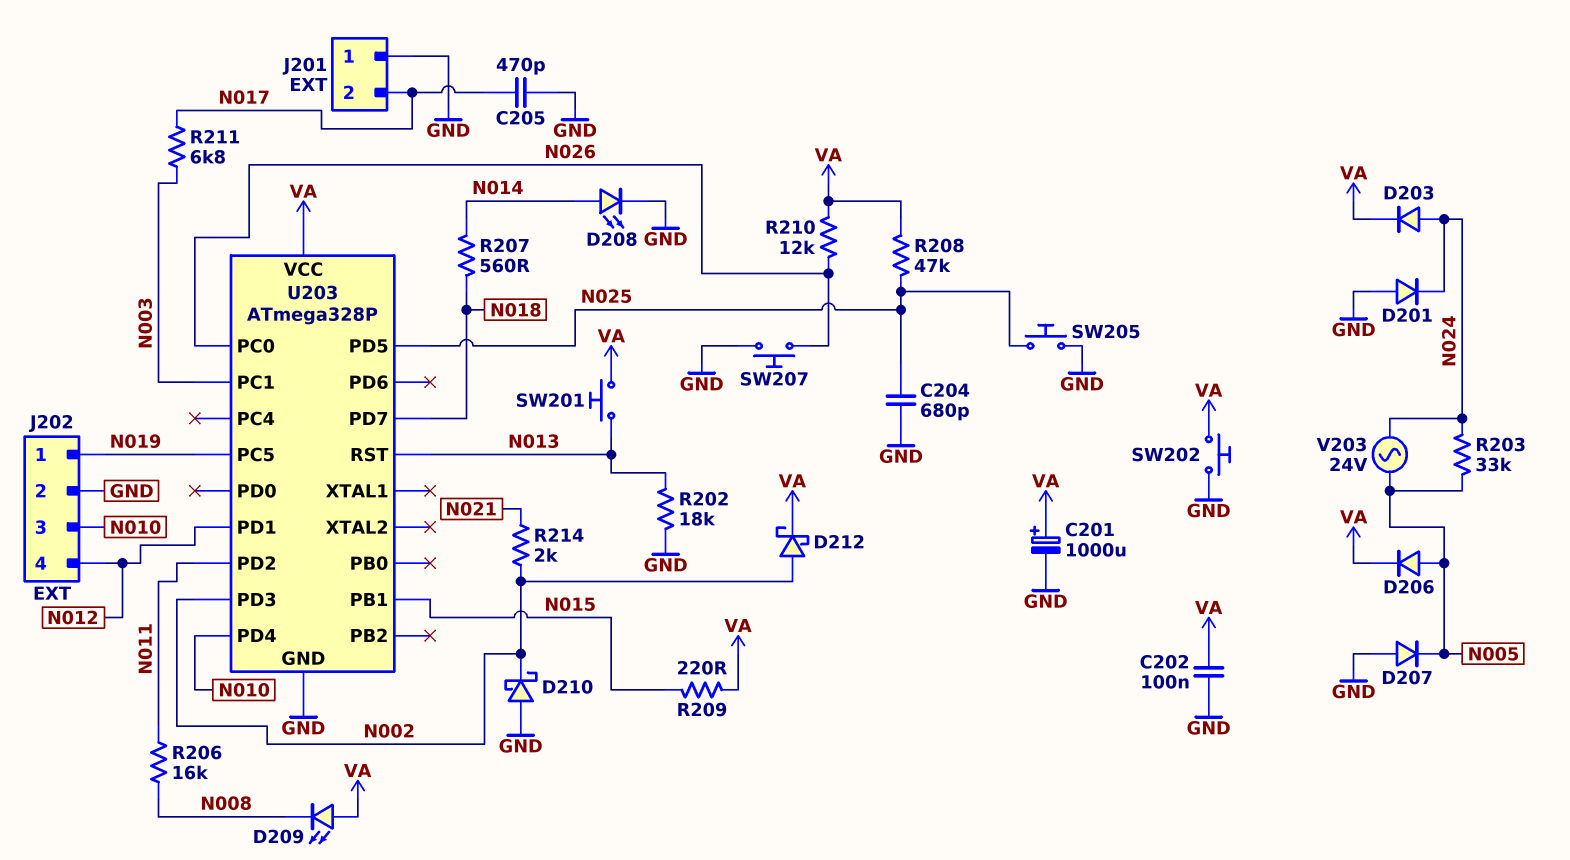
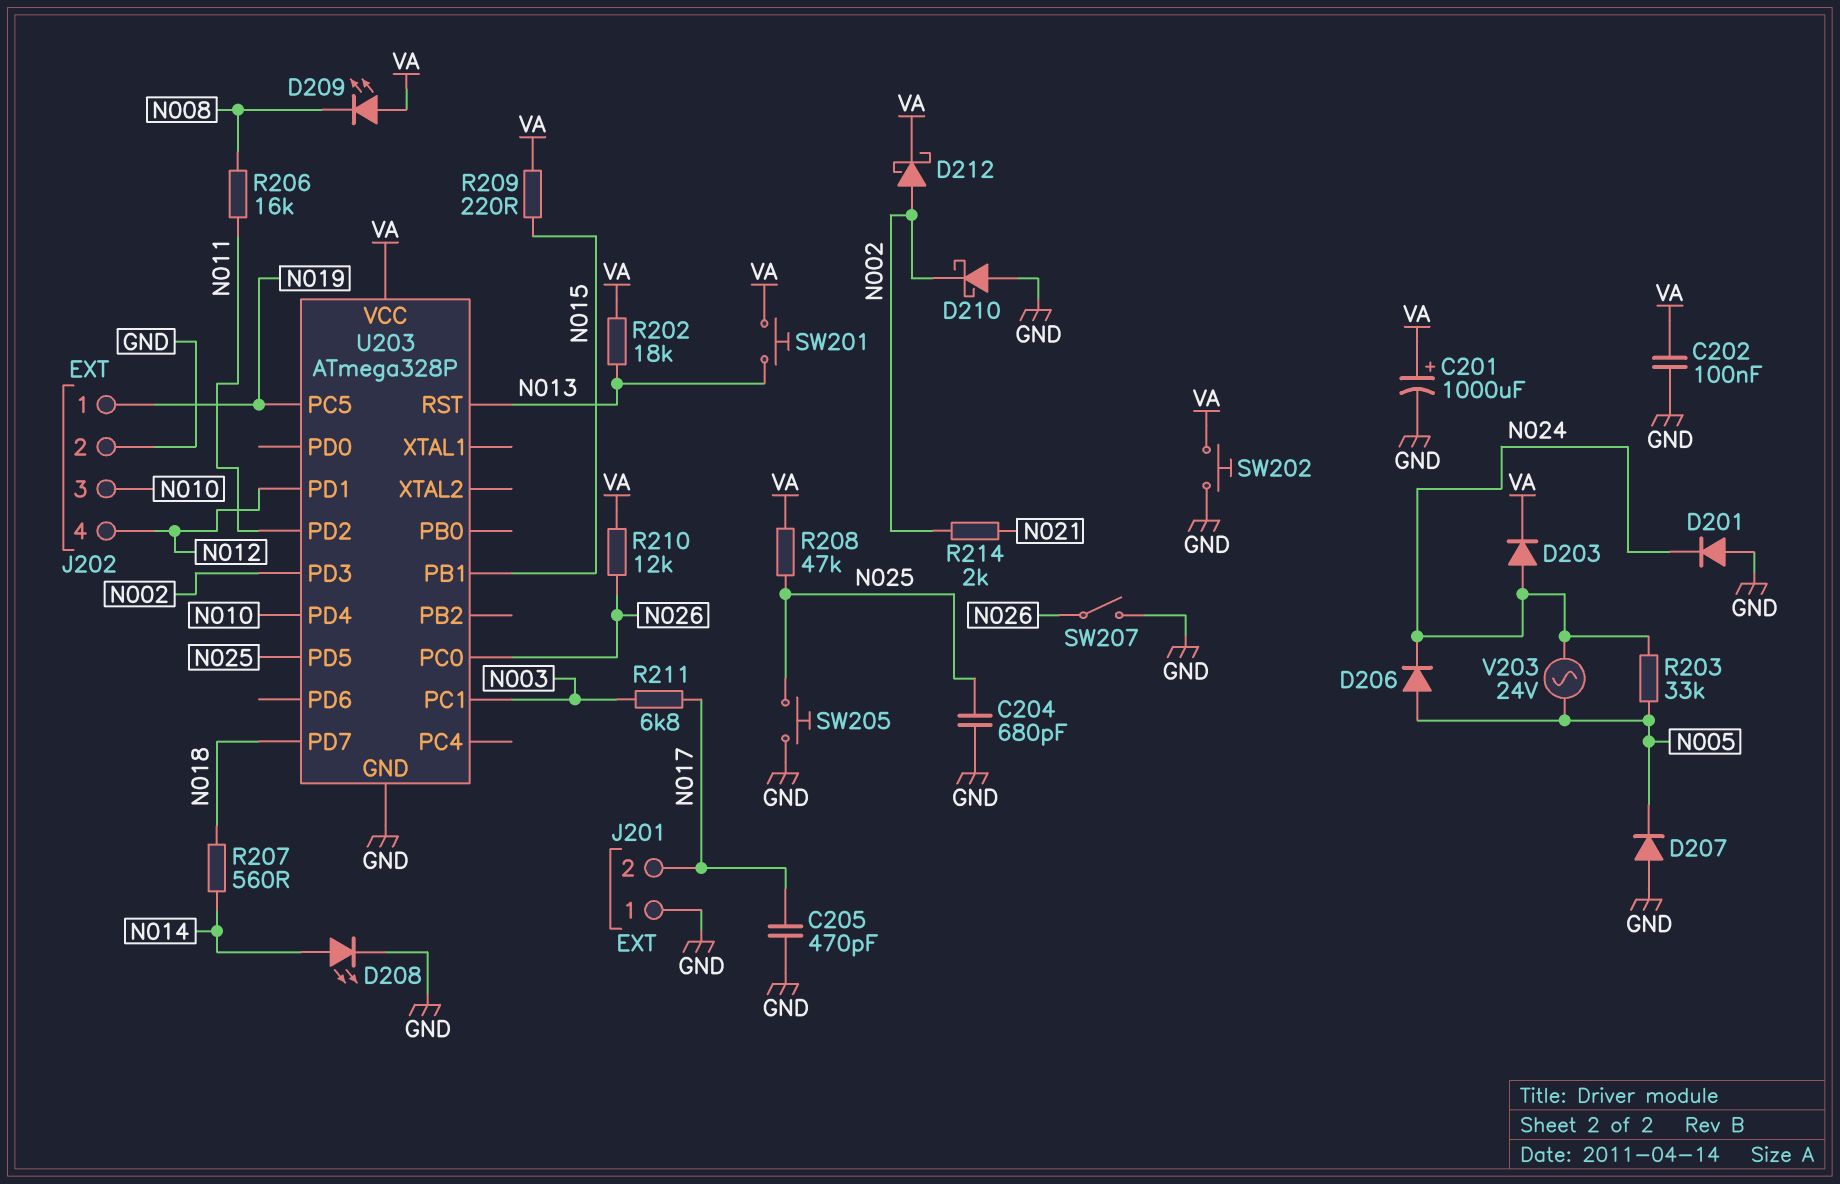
D206: diode (A N005, K VA) -> diode (A N005, K N024)
R202: 18k (GND, N013) -> 18k (N013, VA)
SW207: button (GND, N026) -> switch (GND, N026)

